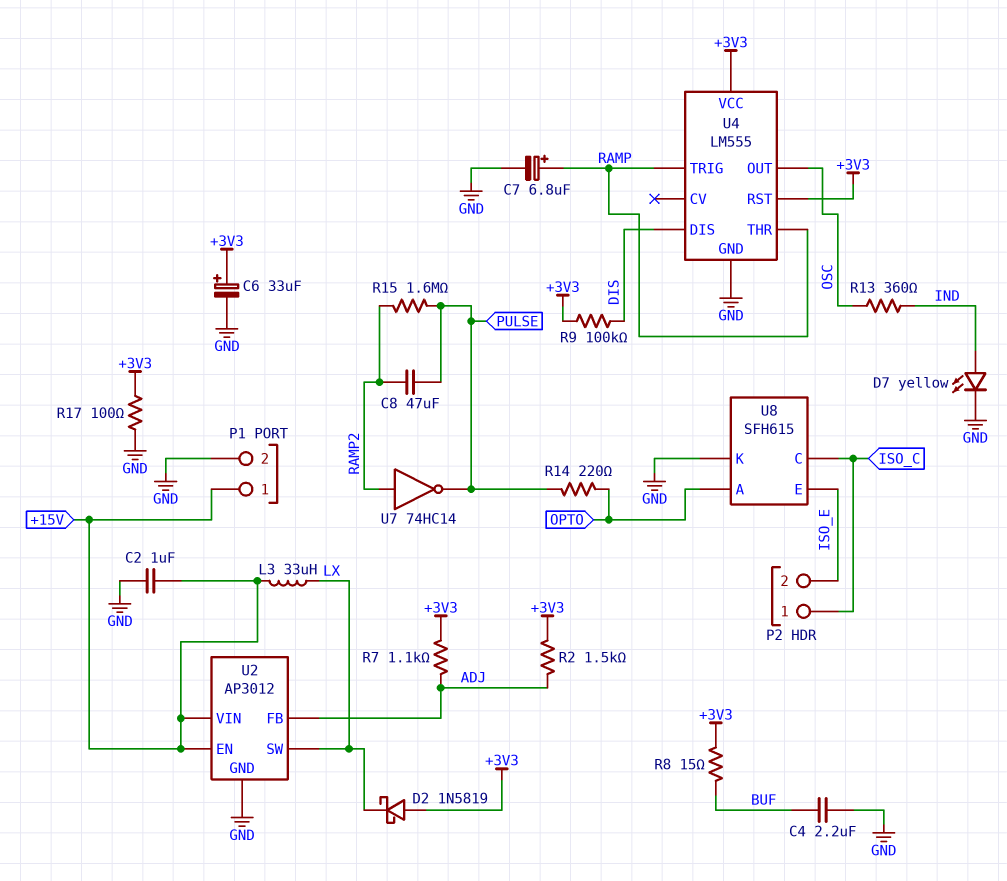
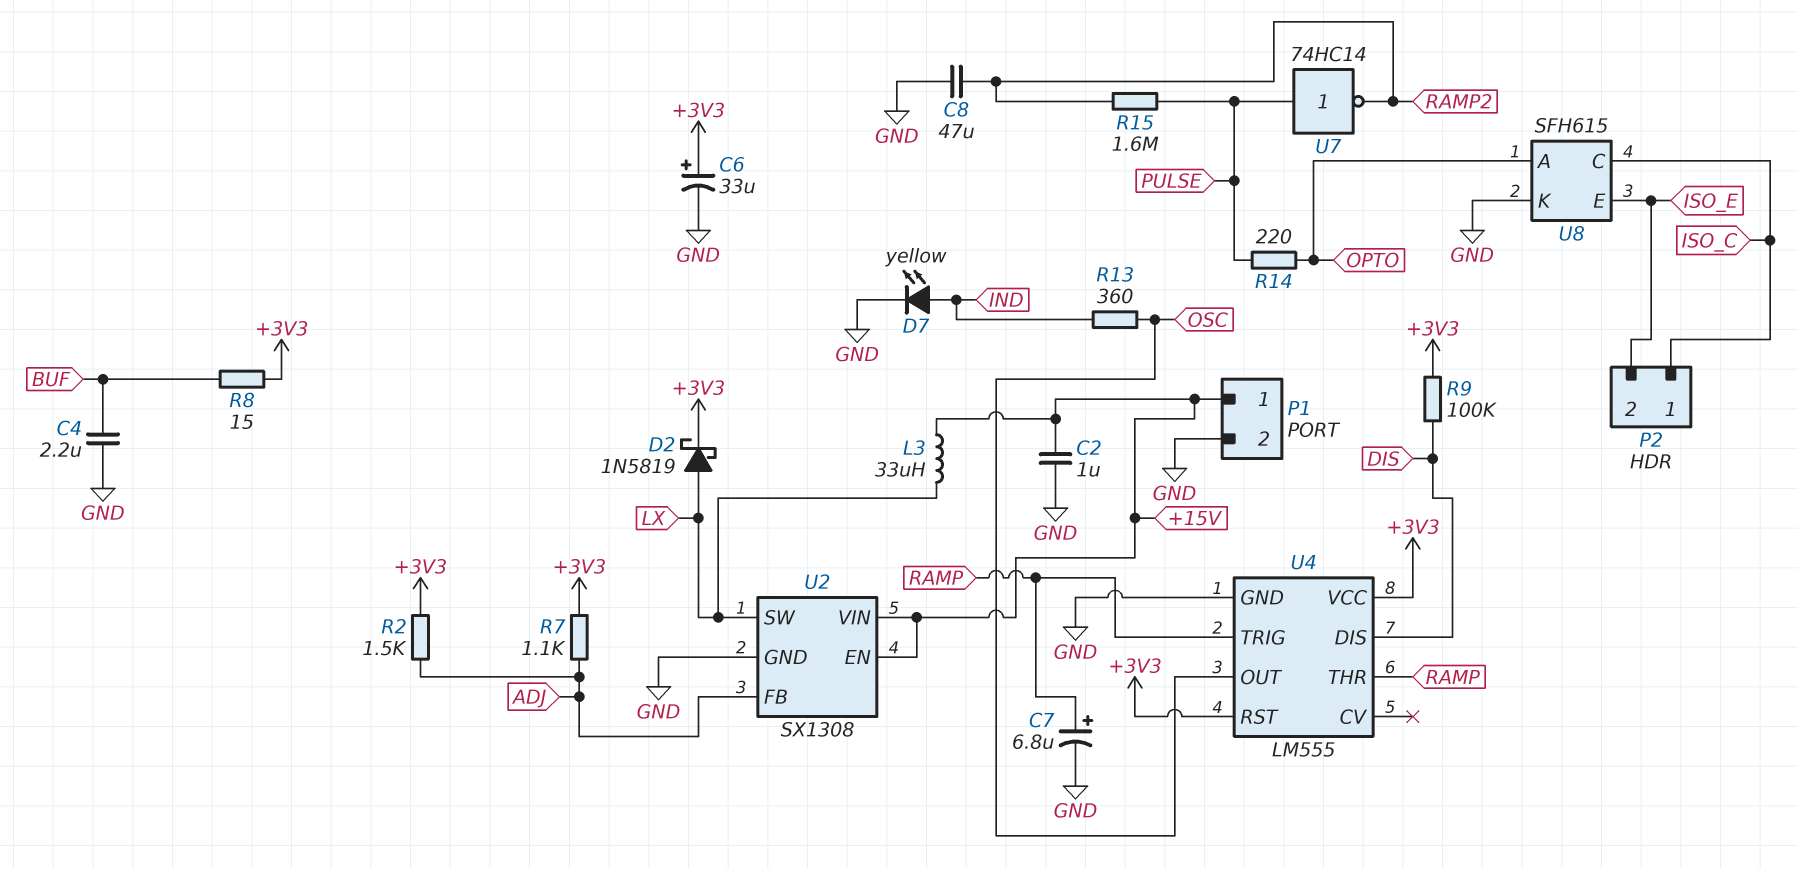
C8: 47uF (PULSE, RAMP2) -> 47uF (GND, RAMP2)
D2: schottky 1N5819 (A +3V3, K LX) -> schottky 1N5819 (A LX, K +3V3)
R17: 100 (+3V3, GND) -> none
U2: AP3012 -> SX1308
U7: NOT 74HC14 (in RAMP2, out PULSE) -> NOT 74HC14 (in PULSE, out RAMP2)

